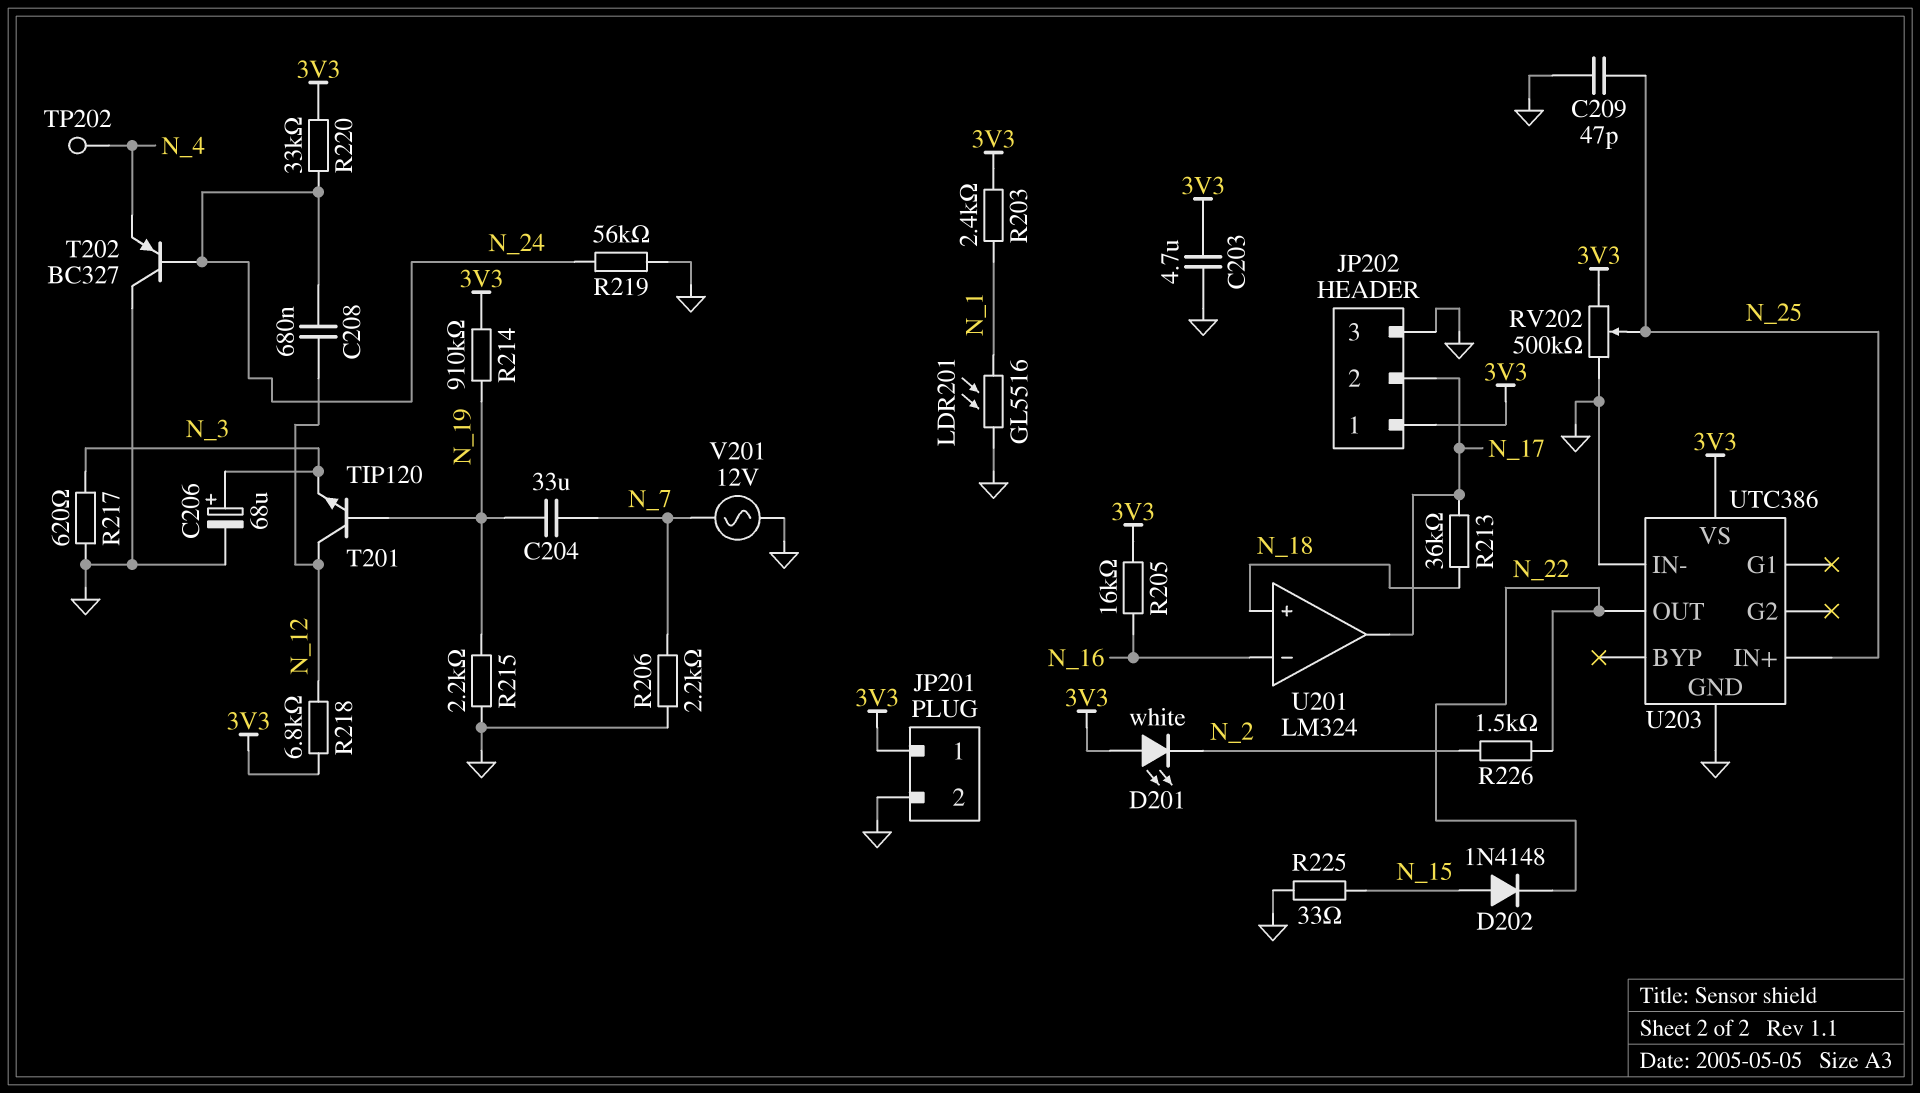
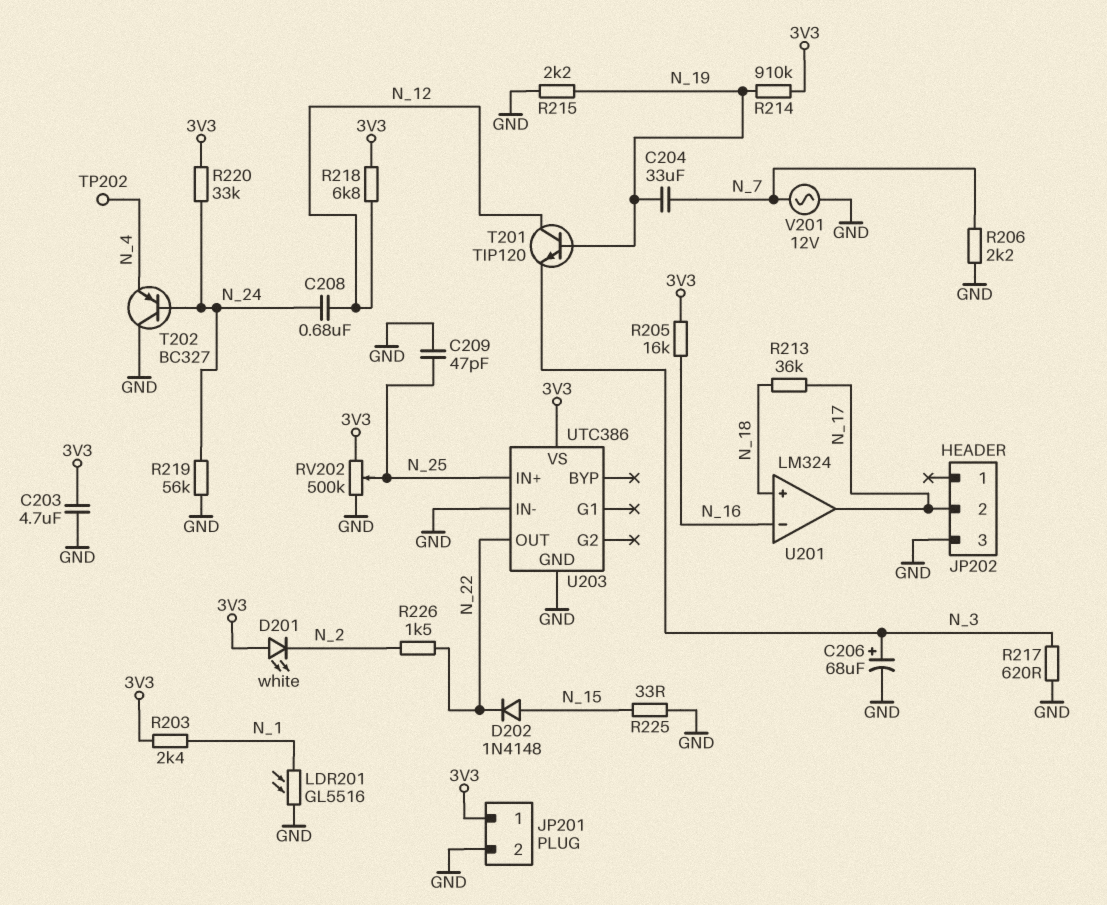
JP202 pin 1: 3V3 -> none

